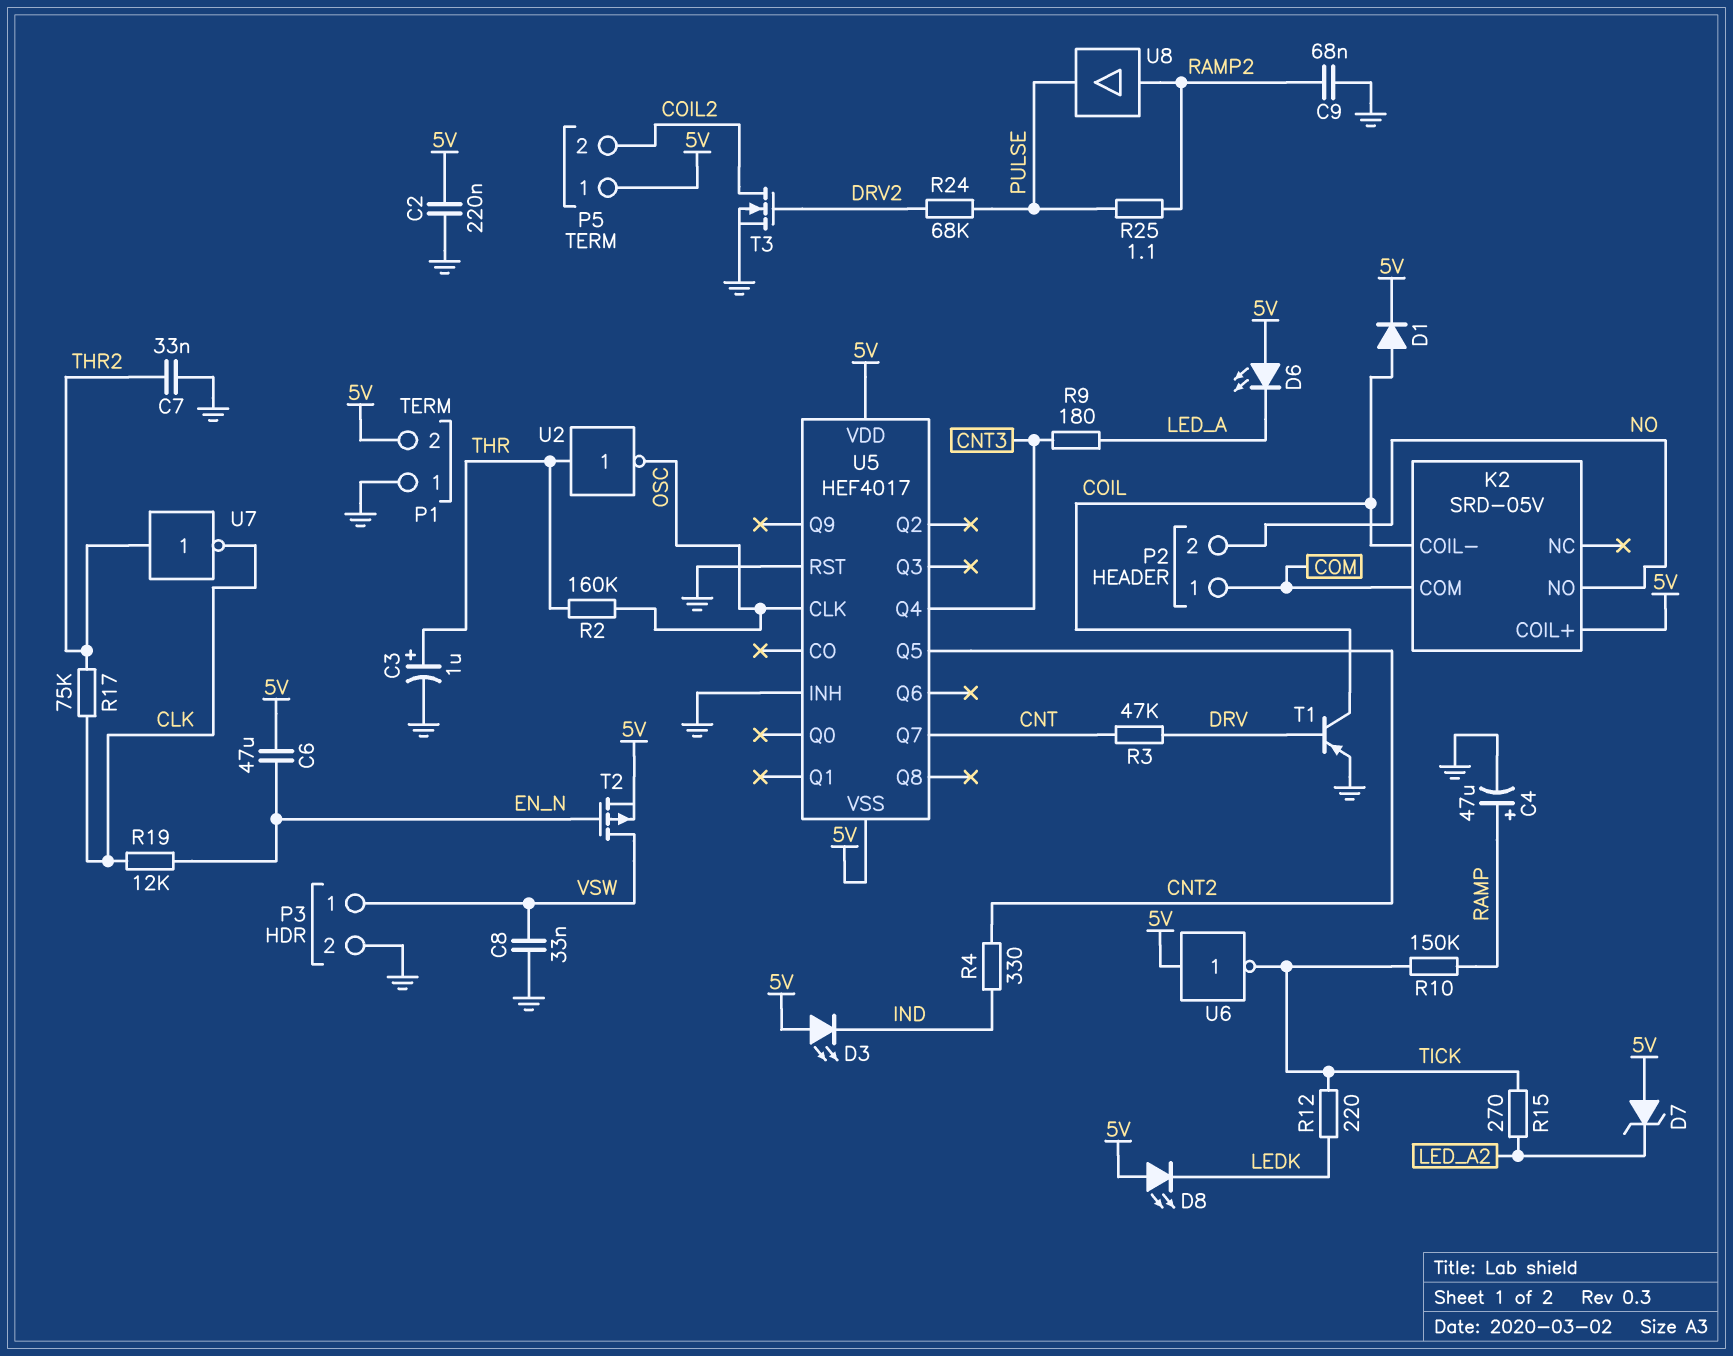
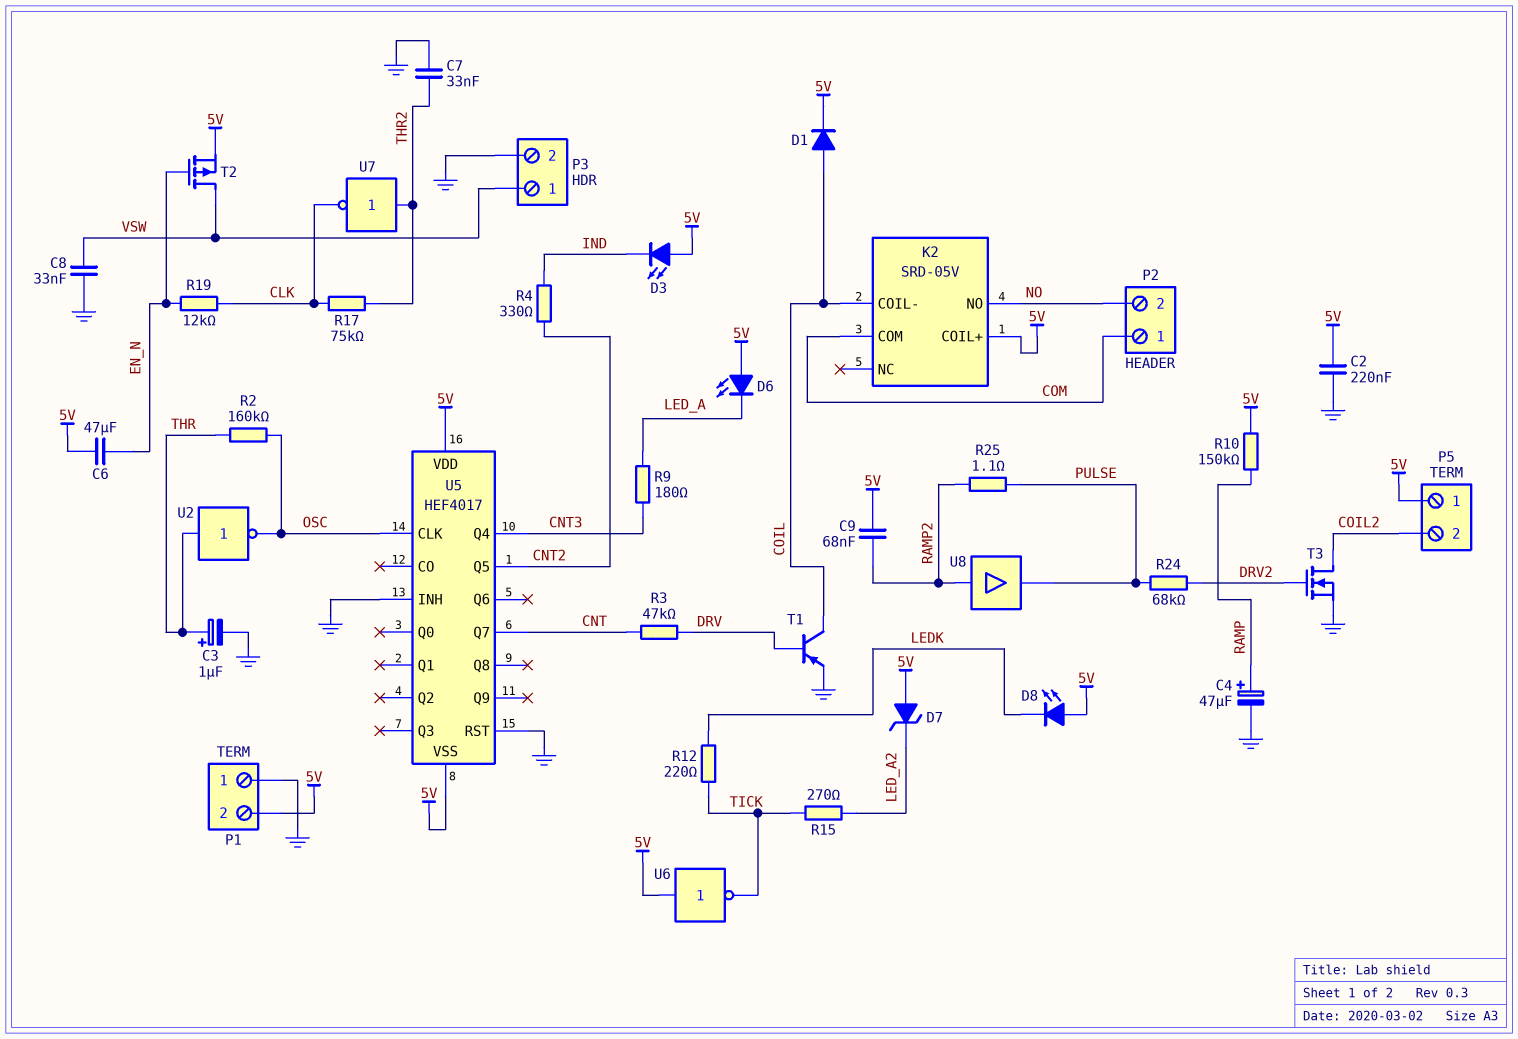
C9: 68nF (GND, RAMP2) -> 68nF (5V, RAMP2)
R10: 150k (RAMP, TICK) -> 150k (5V, RAMP)

